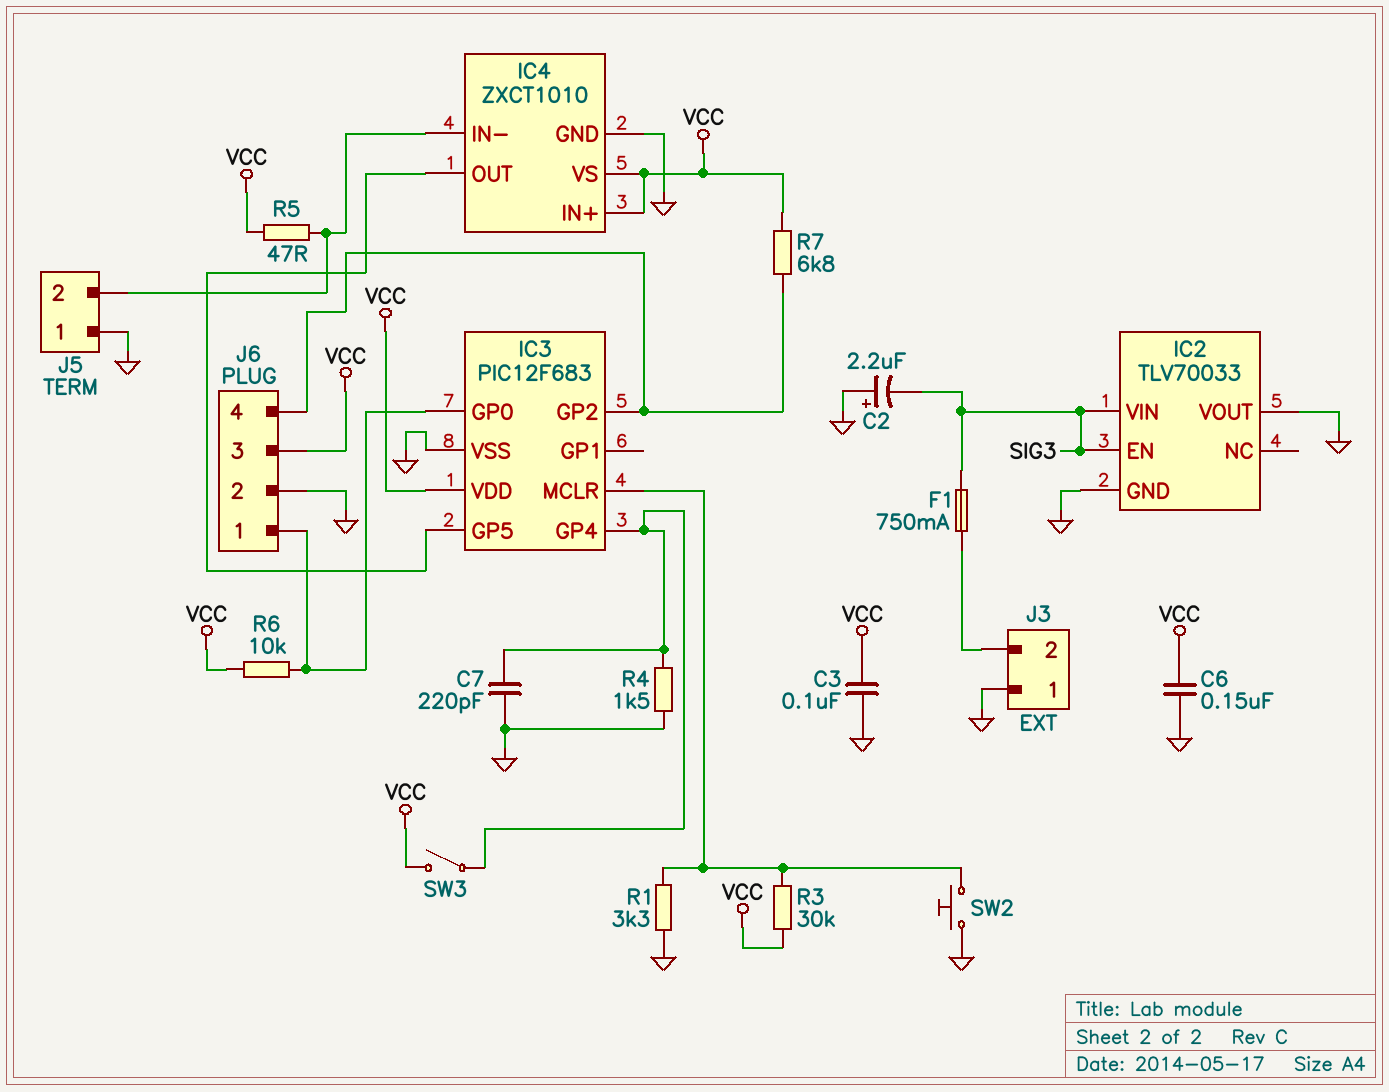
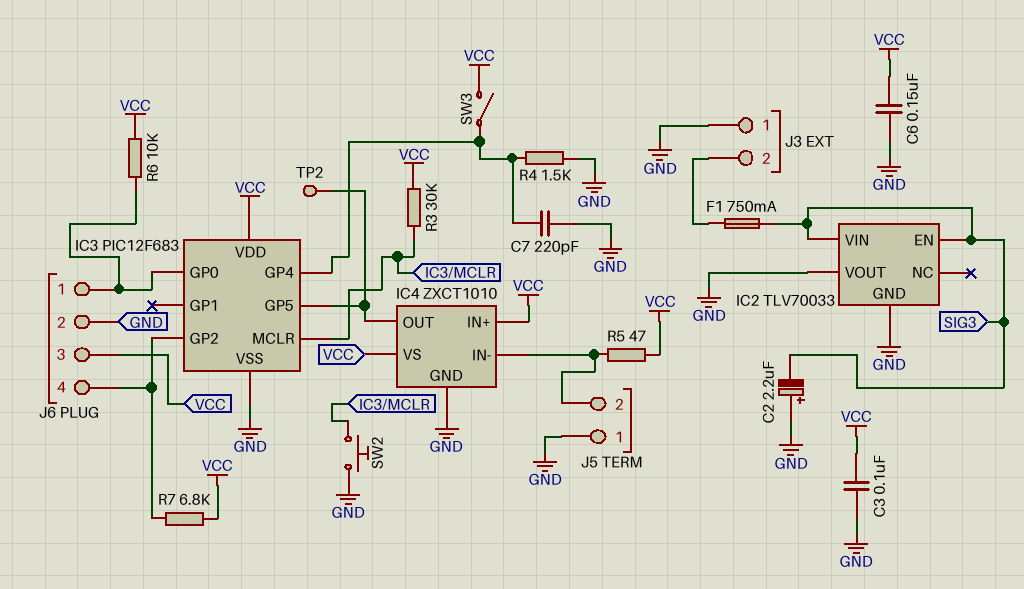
R1: 3.3k (GND, IC3/MCLR) -> none
TP2: none -> test point (IC3/GP5)

